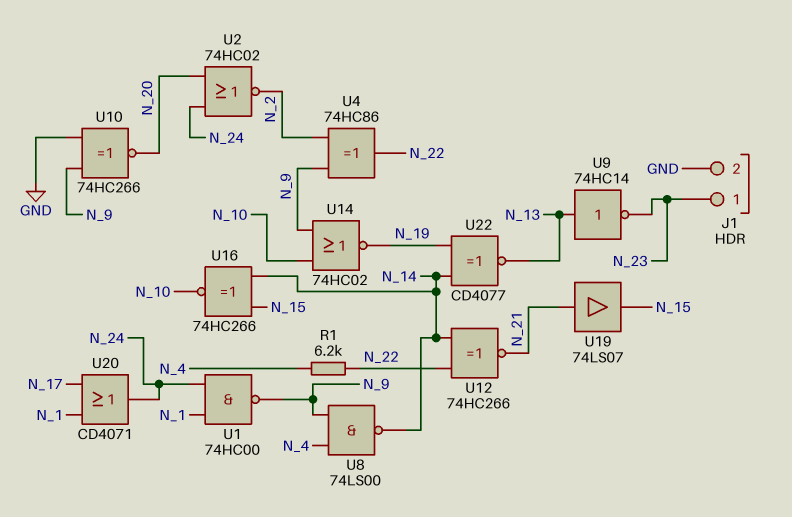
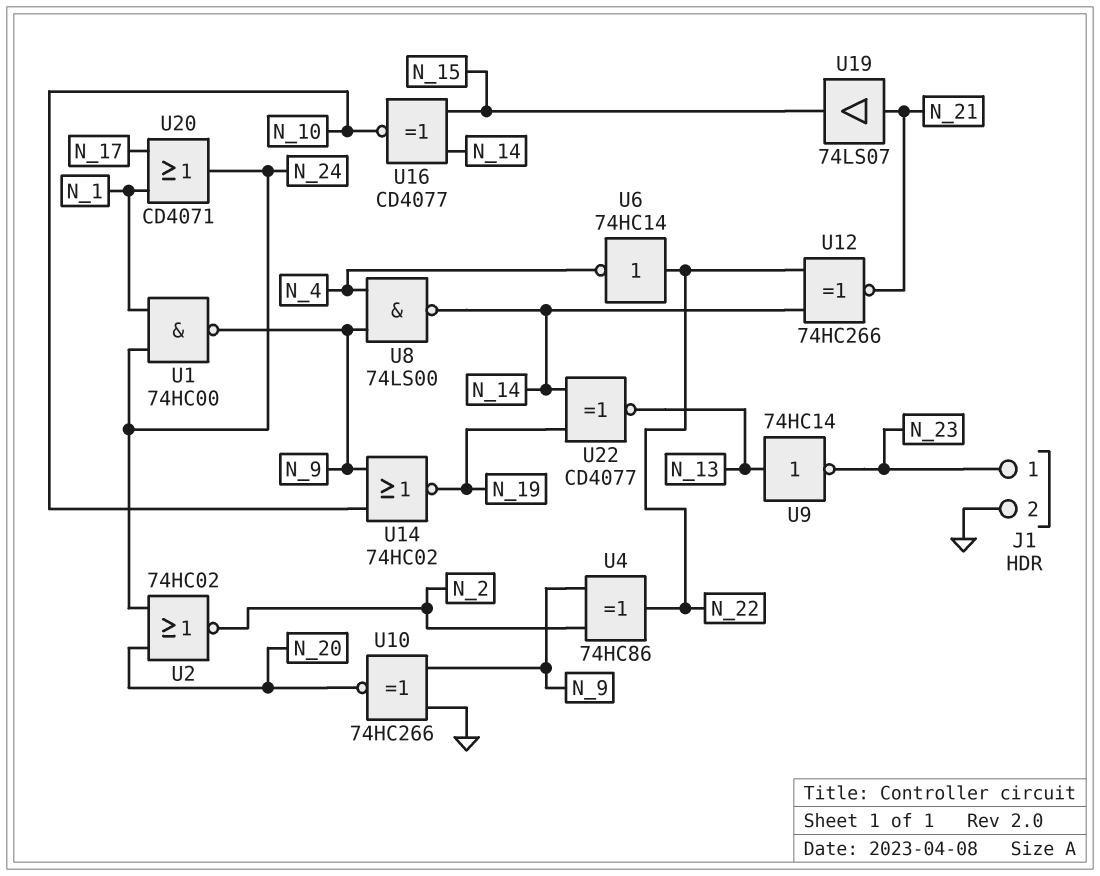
R1: 6.2k (N_4, N_22) -> none
U6: none -> NOT 74HC14 (in N_22, out N_4)
U16: XNOR 74HC266 (in N_14, in N_15, out N_10) -> XNOR CD4077 (in N_14, in N_15, out N_10)

